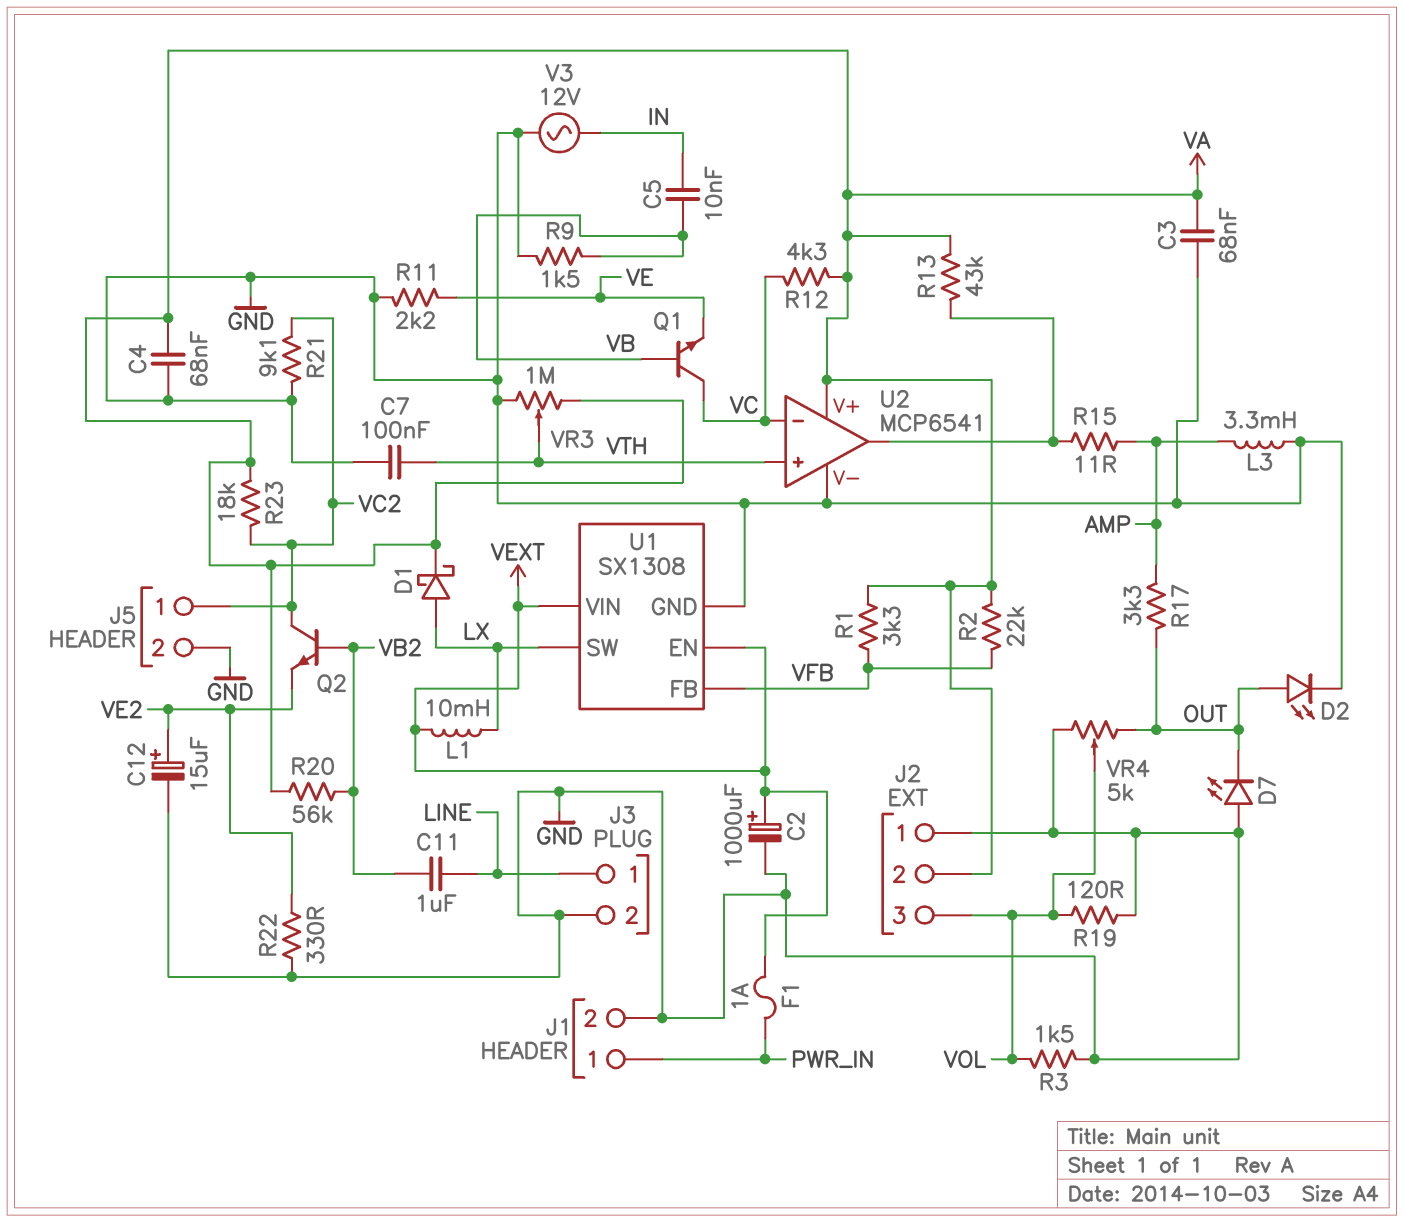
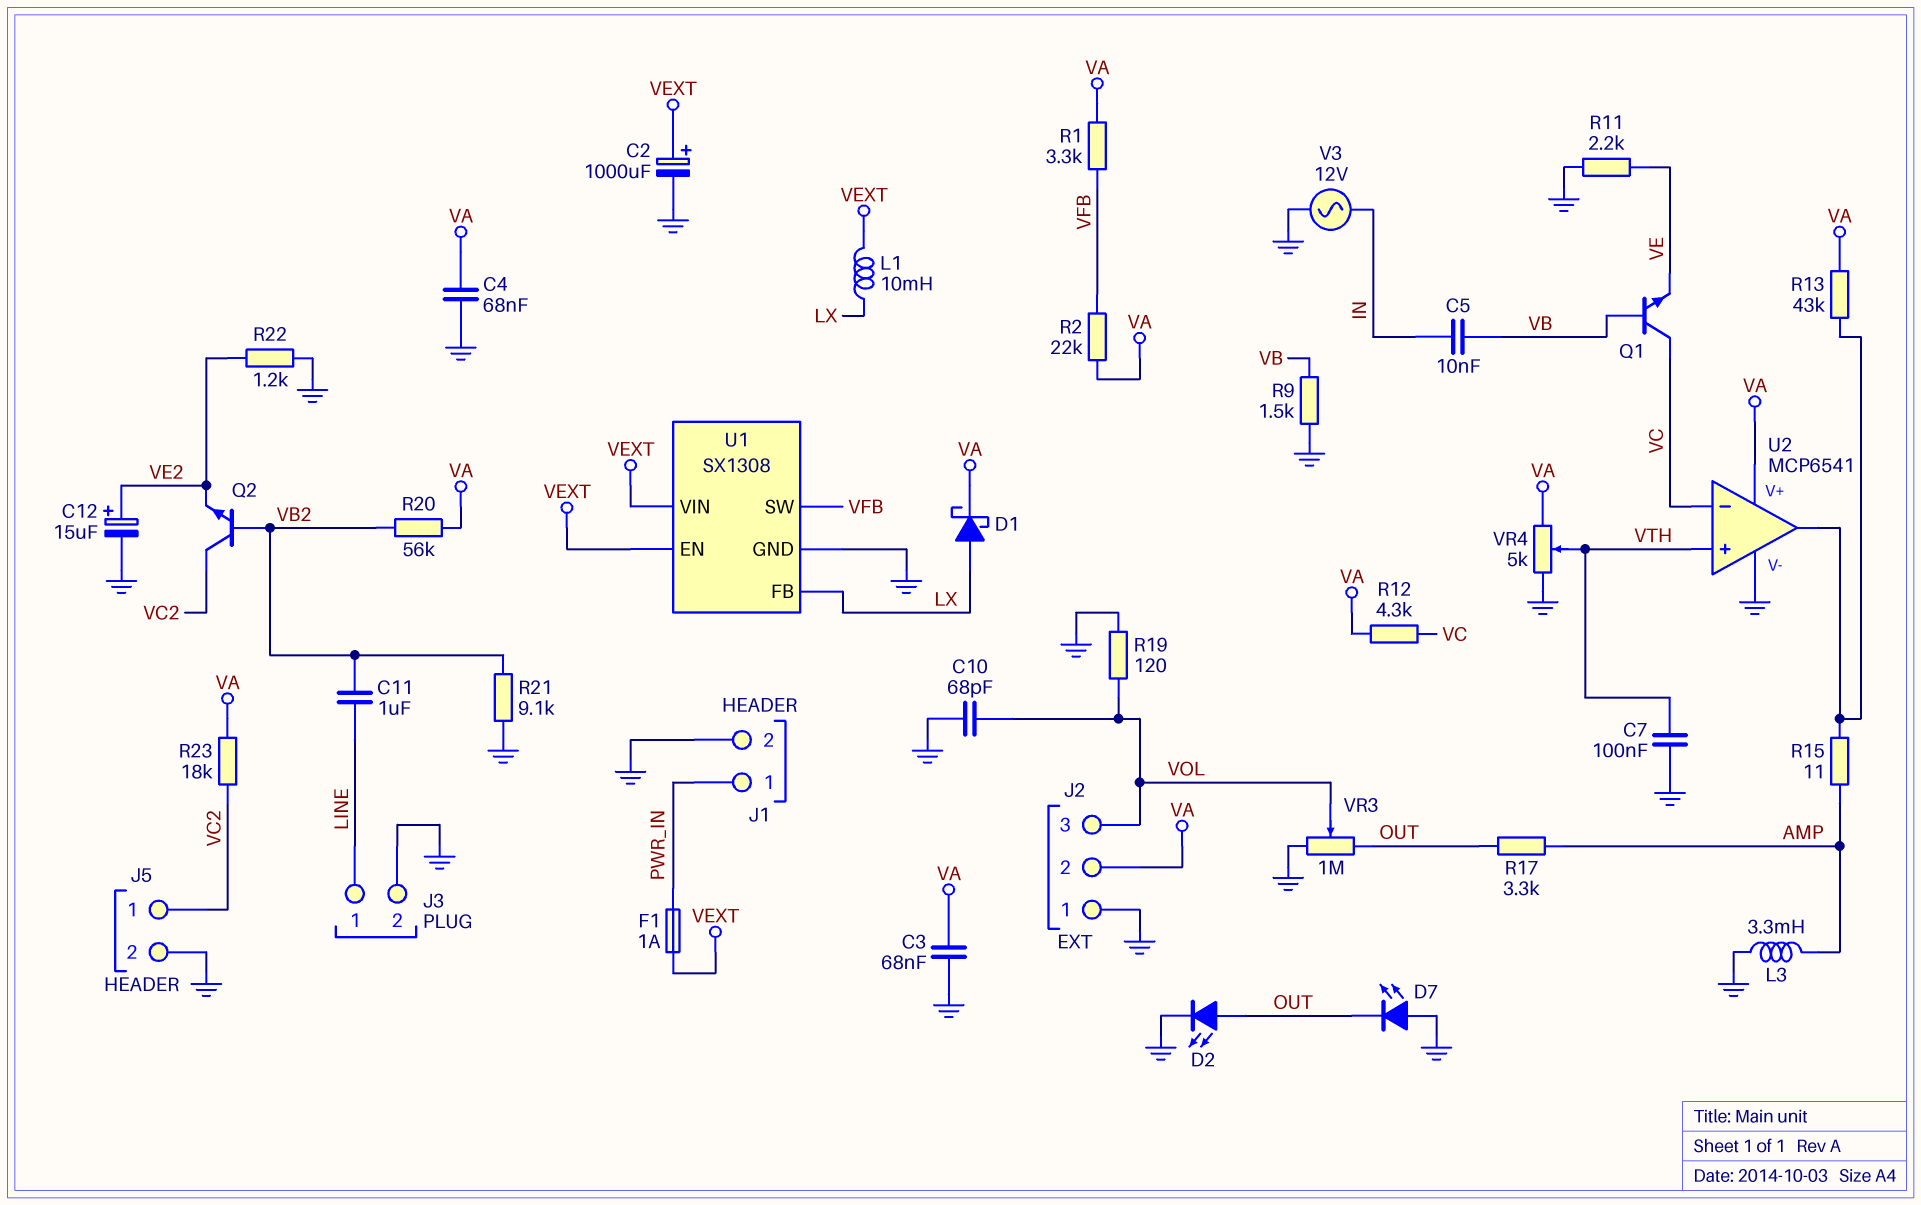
C10: none -> 68pF (GND, VOL)
R3: 1.5k (GND, VOL) -> none
R21: 9.1k (GND, VC2) -> 9.1k (GND, VB2)
R22: 330 (GND, VE2) -> 1.2k (GND, VE2)
U1 pin FB: VFB -> LX
U1 pin SW: LX -> VFB
VR3: 1M (GND, VA, wiper VTH) -> 1M (GND, OUT, wiper VOL)
VR4: 5k (GND, OUT, wiper VOL) -> 5k (GND, VA, wiper VTH)

